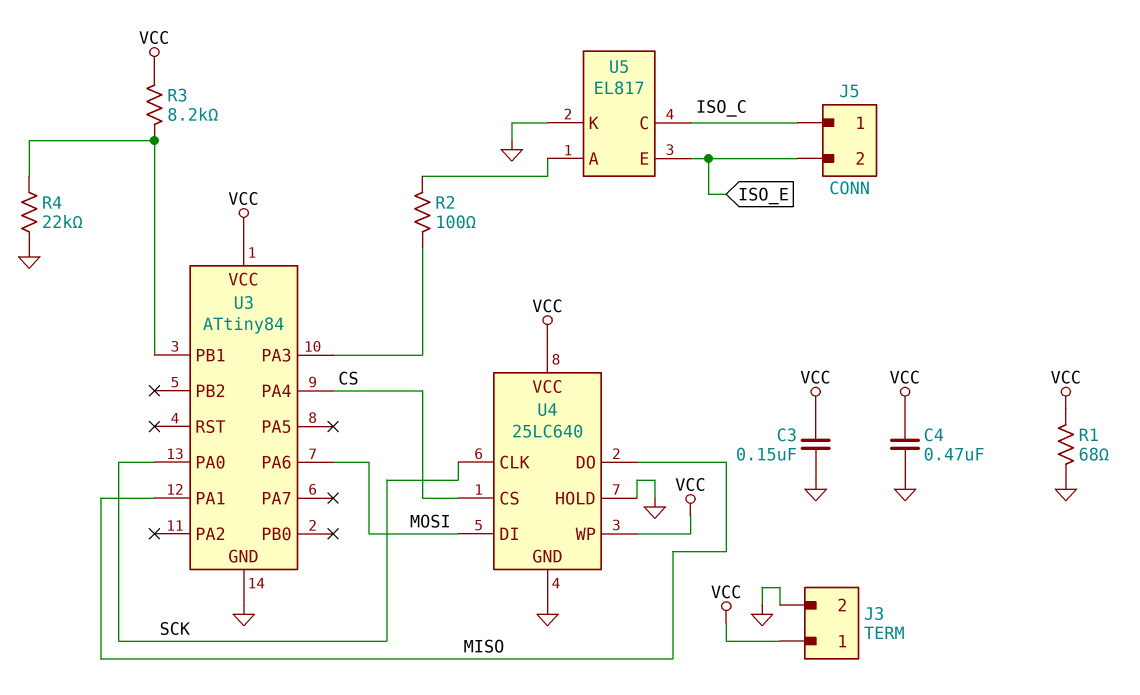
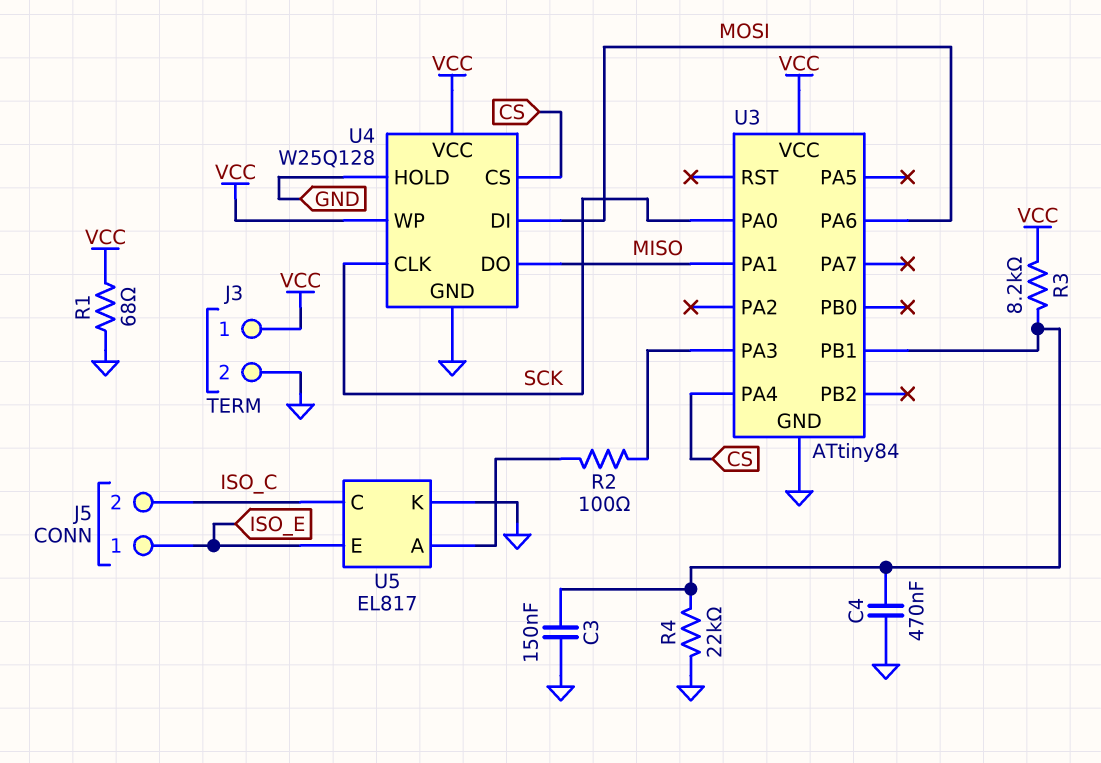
C3: 150nF (GND, VCC) -> 150nF (GND, U3/PB1)
C4: 470nF (GND, VCC) -> 470nF (GND, U3/PB1)
J5 pin 1: ISO_C -> ISO_E
J5 pin 2: ISO_E -> ISO_C
U4: 25LC640 -> W25Q128

